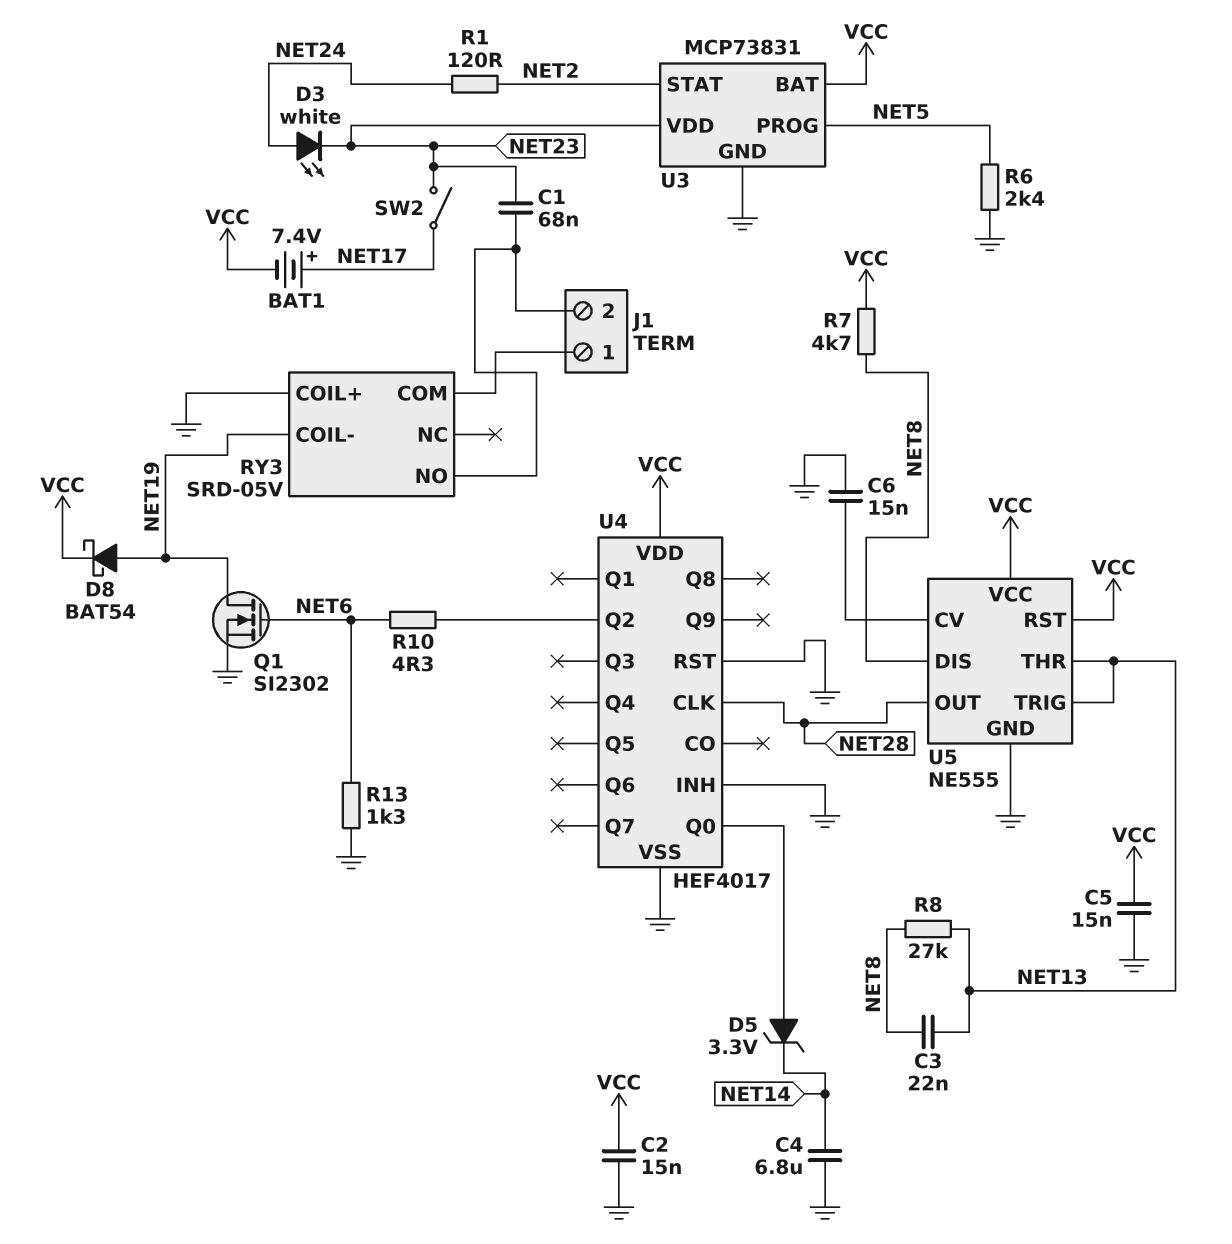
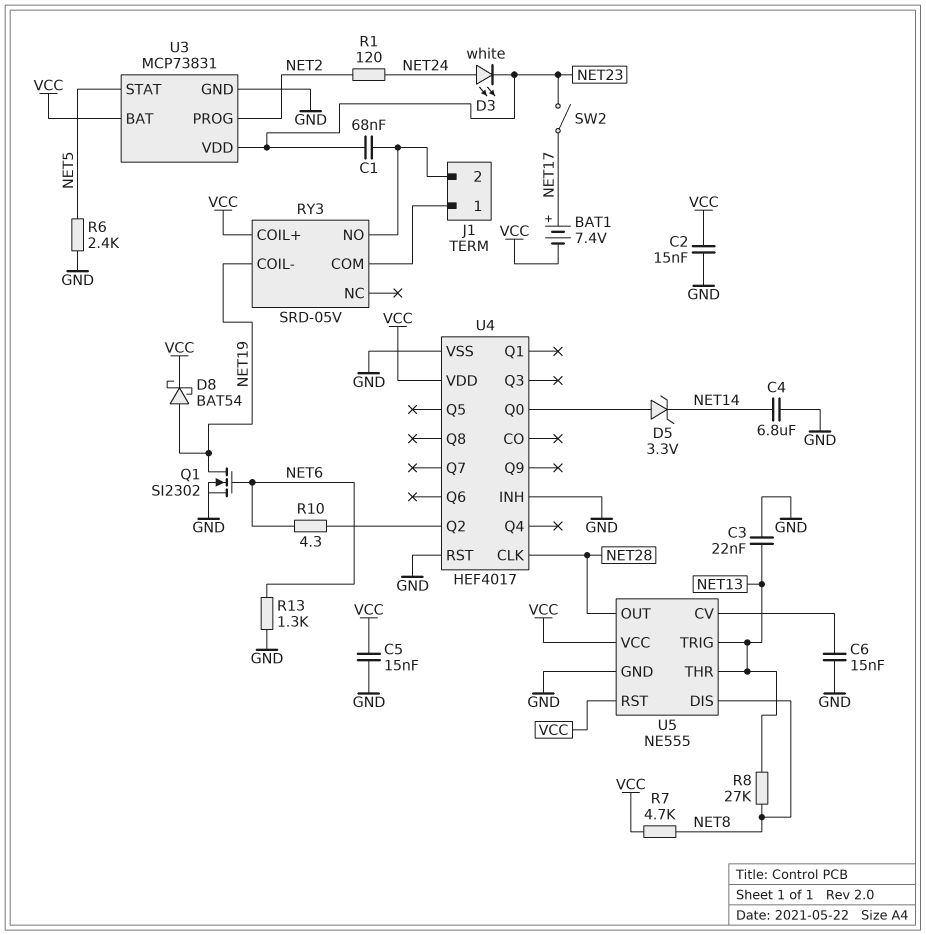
C3: 22nF (NET8, NET13) -> 22nF (GND, NET13)
RY3 pin COIL+: GND -> VCC
U3 pin PROG: NET5 -> NET2
U3 pin STAT: NET2 -> NET5

